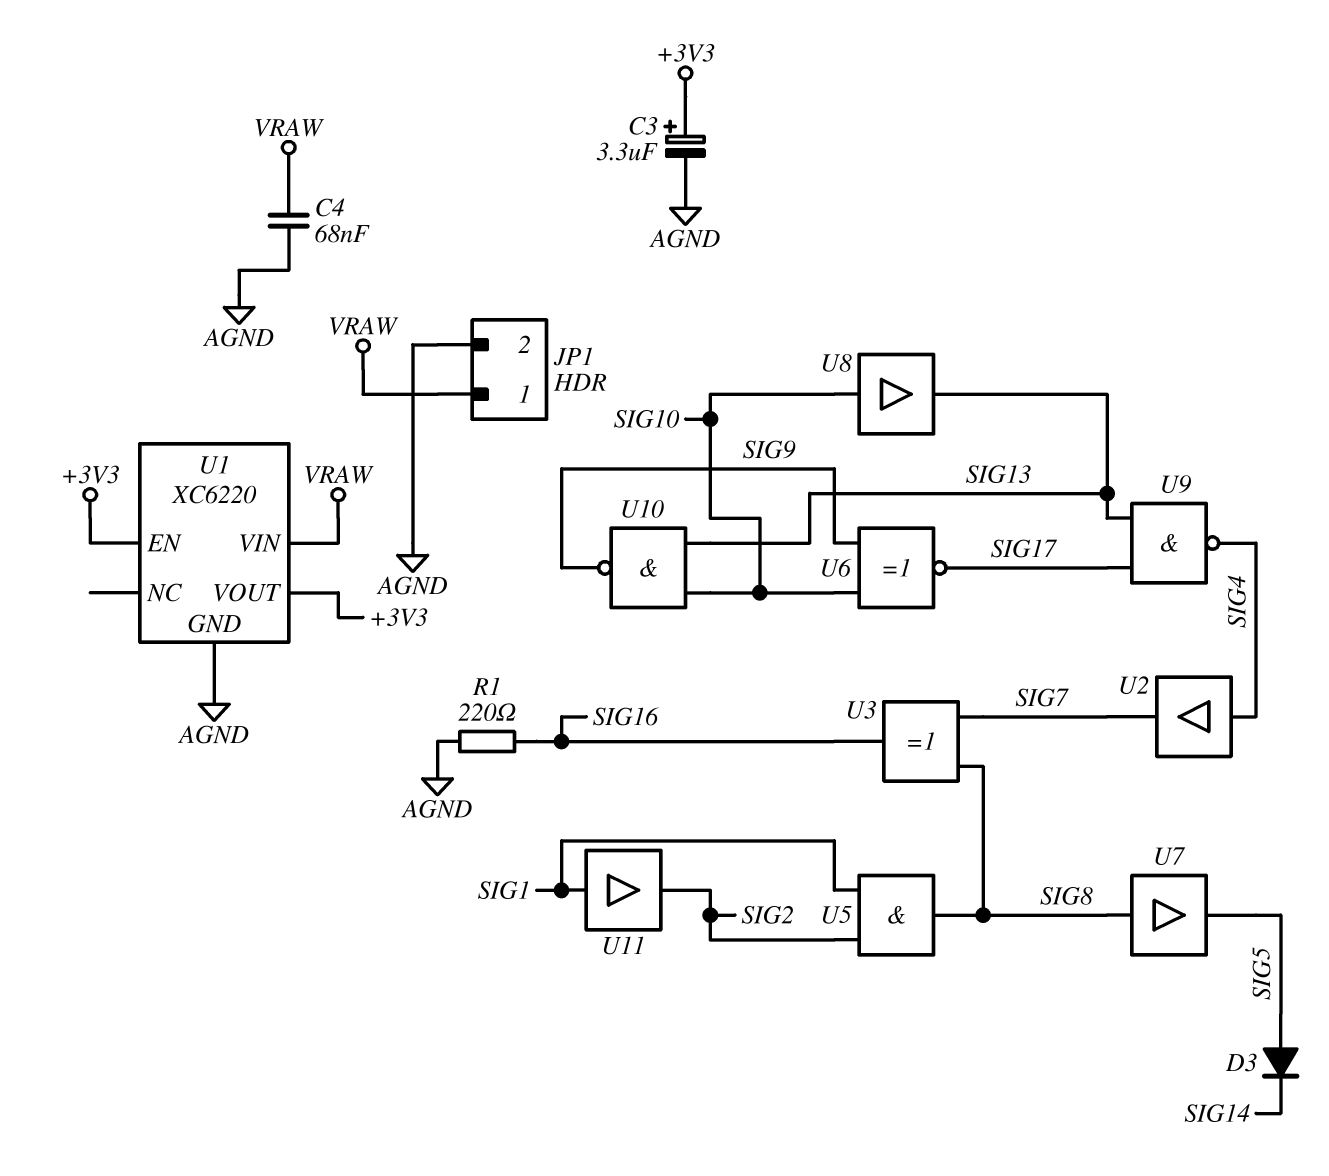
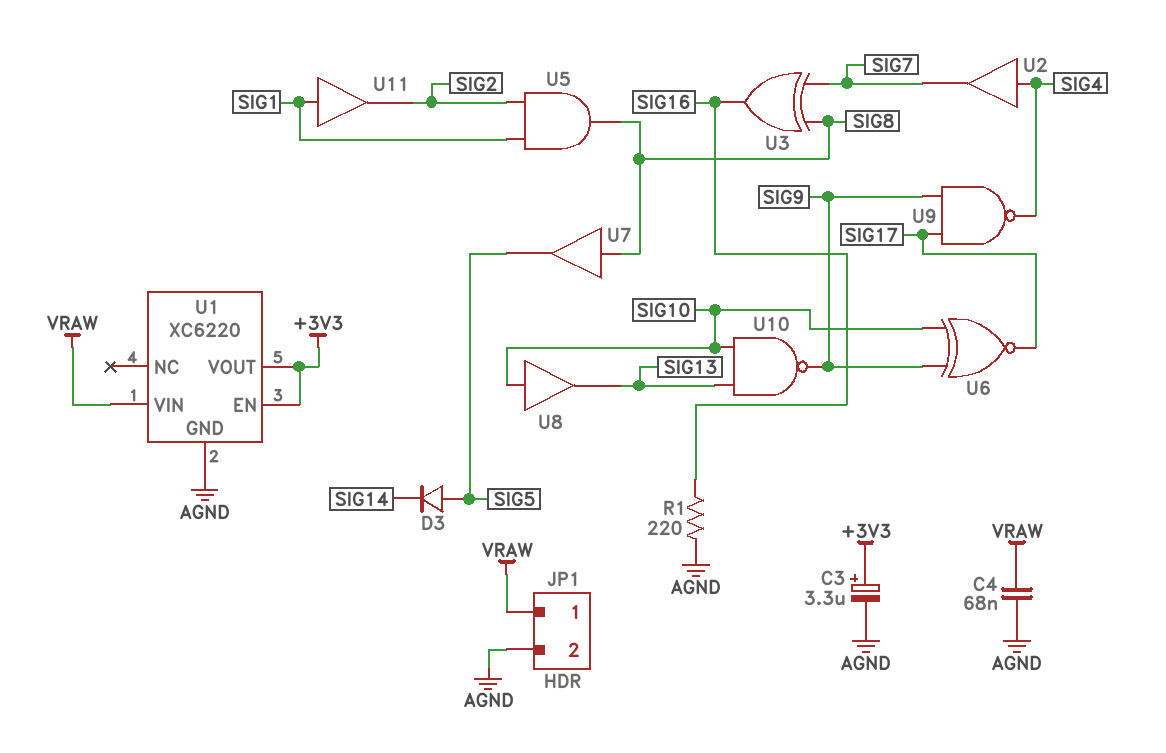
U9: NAND (in SIG13, in SIG17, out SIG4) -> NAND (in SIG9, in SIG17, out SIG4)

